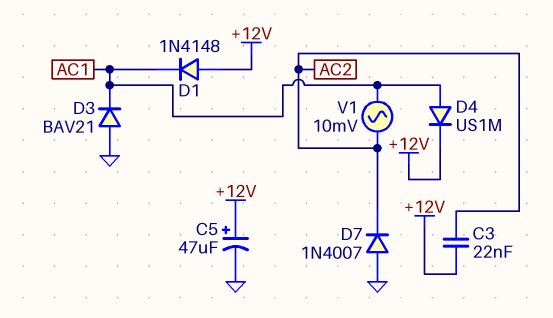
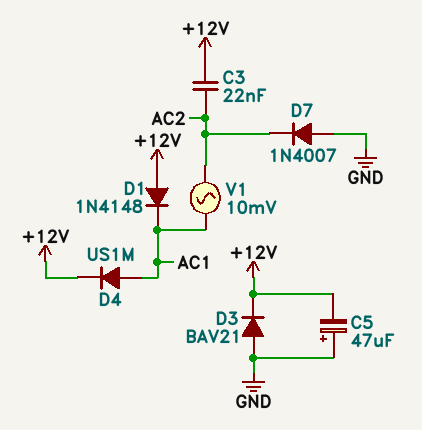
C5: 47uF (plus +12V, minus GND) -> 47uF (plus GND, minus +12V)
D3: diode BAV21 (A GND, K AC1) -> diode BAV21 (A GND, K +12V)

